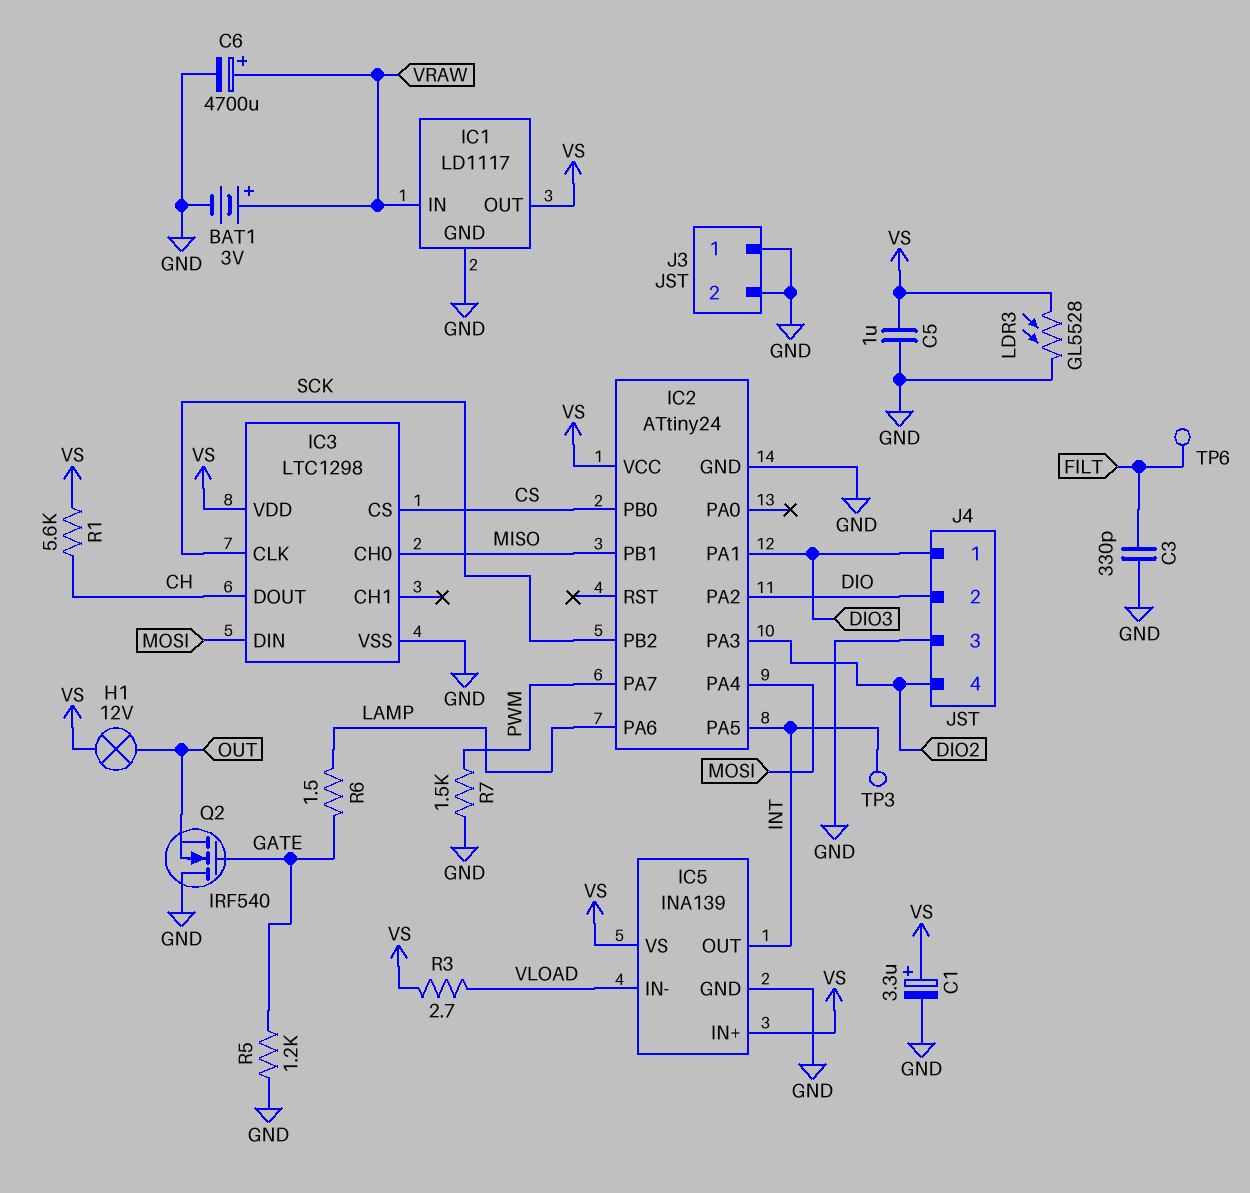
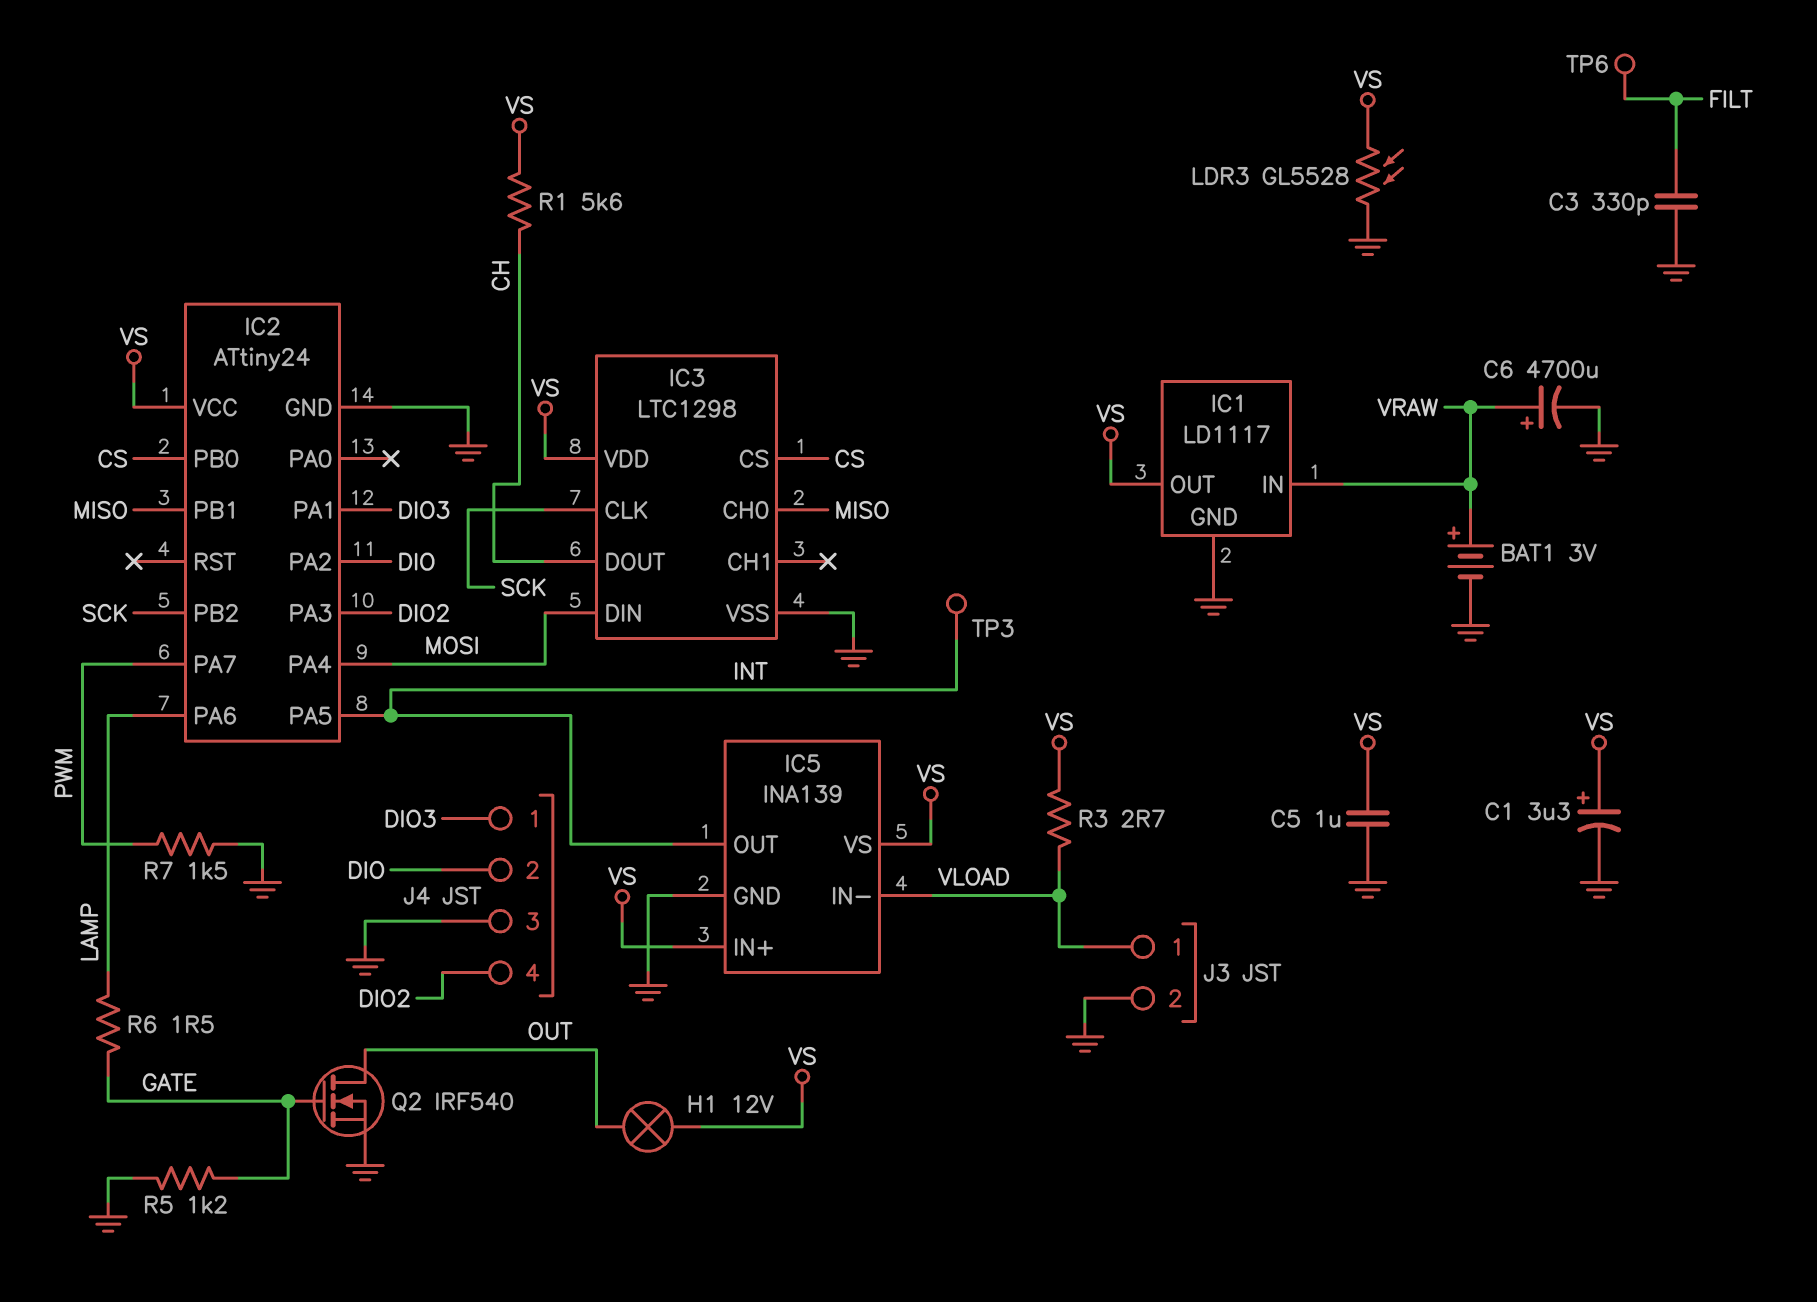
J3 pin 1: GND -> VLOAD
Q2: NMOS IRF540 (G GATE, D GND, S OUT) -> NMOS IRF540 (G GATE, D OUT, S GND)

